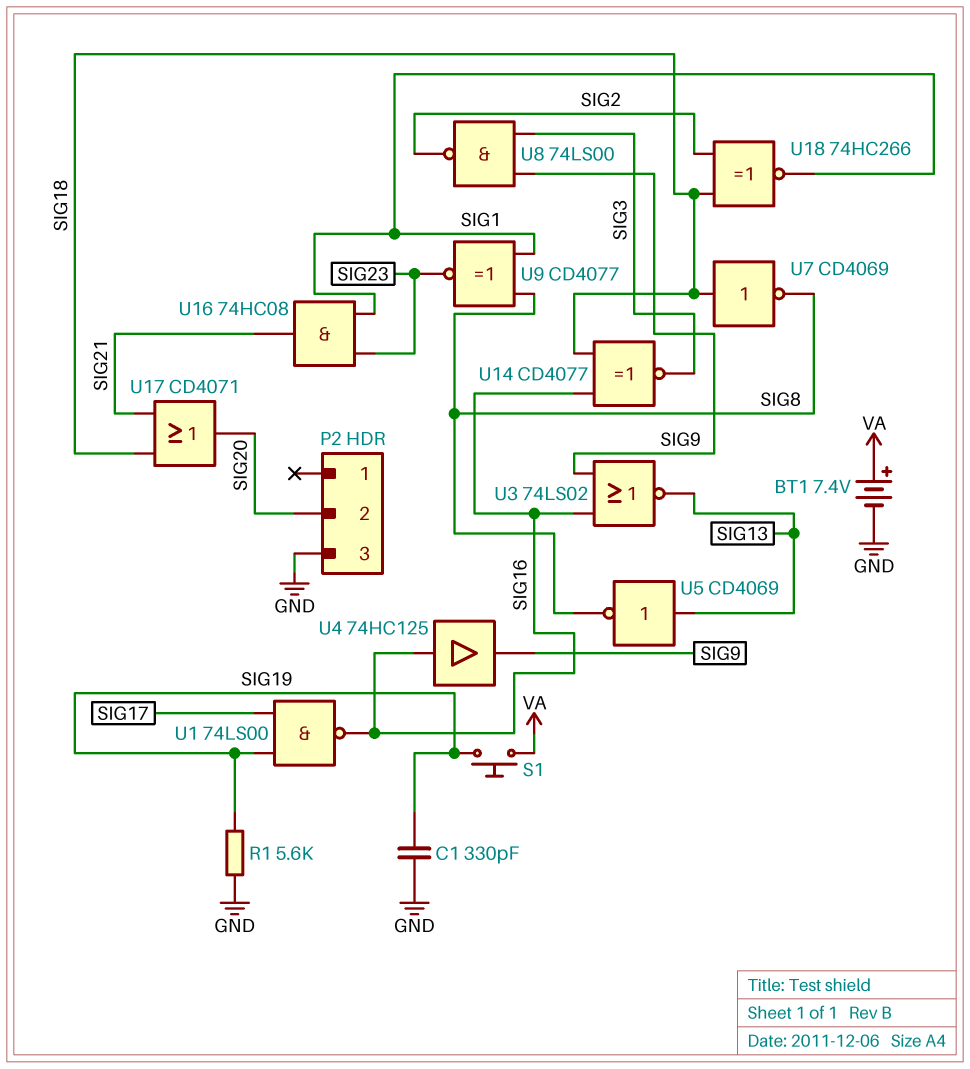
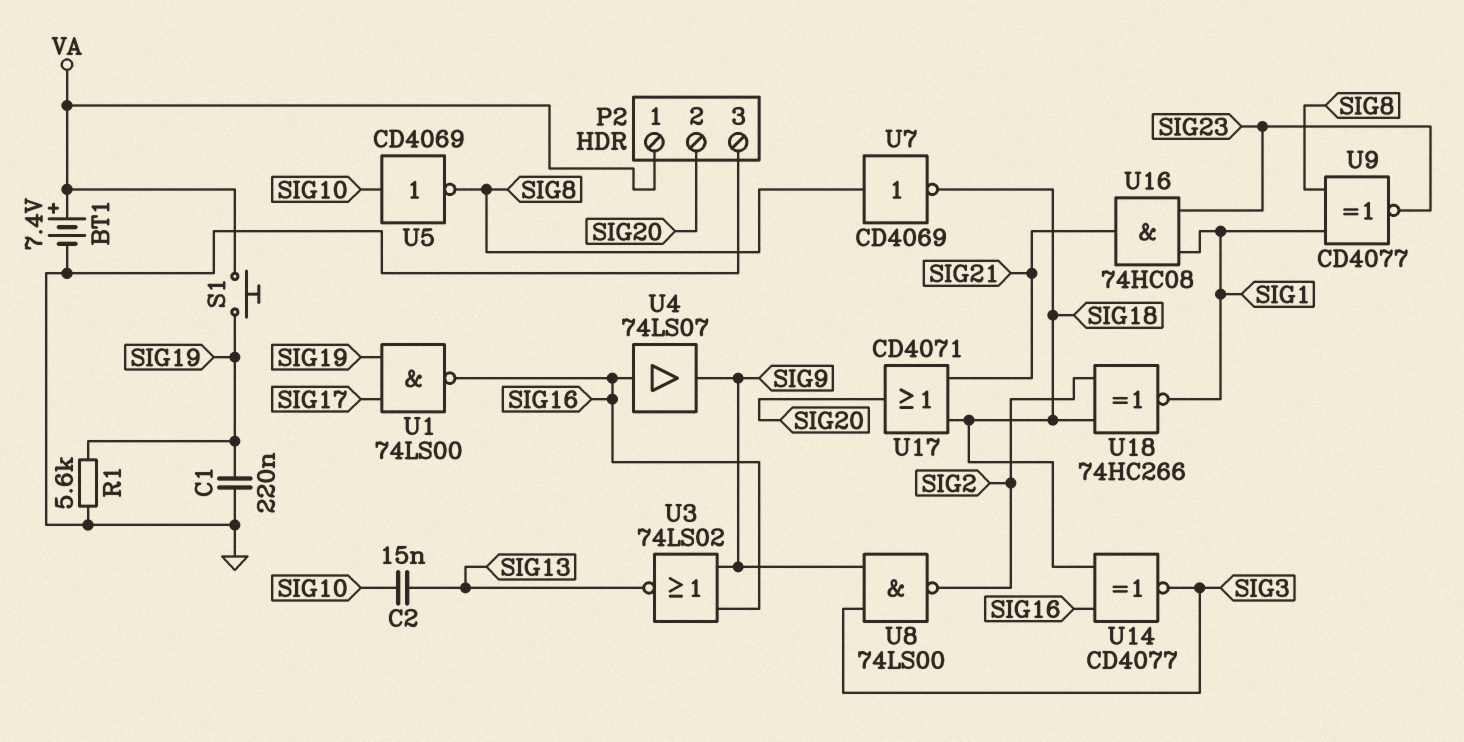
C1: 330pF (GND, SIG19) -> 220nF (GND, SIG19)
C2: none -> 15nF (SIG10, SIG13)
P2 pin 1: none -> VA
U4: buffer 74HC125 (in SIG16, out SIG9) -> buffer 74LS07 (in SIG16, out SIG9)
U5: NOT CD4069 (in SIG13, out SIG8) -> NOT CD4069 (in SIG10, out SIG8)
U7: NOT CD4069 (in SIG18, out SIG8) -> NOT CD4069 (in SIG8, out SIG18)

